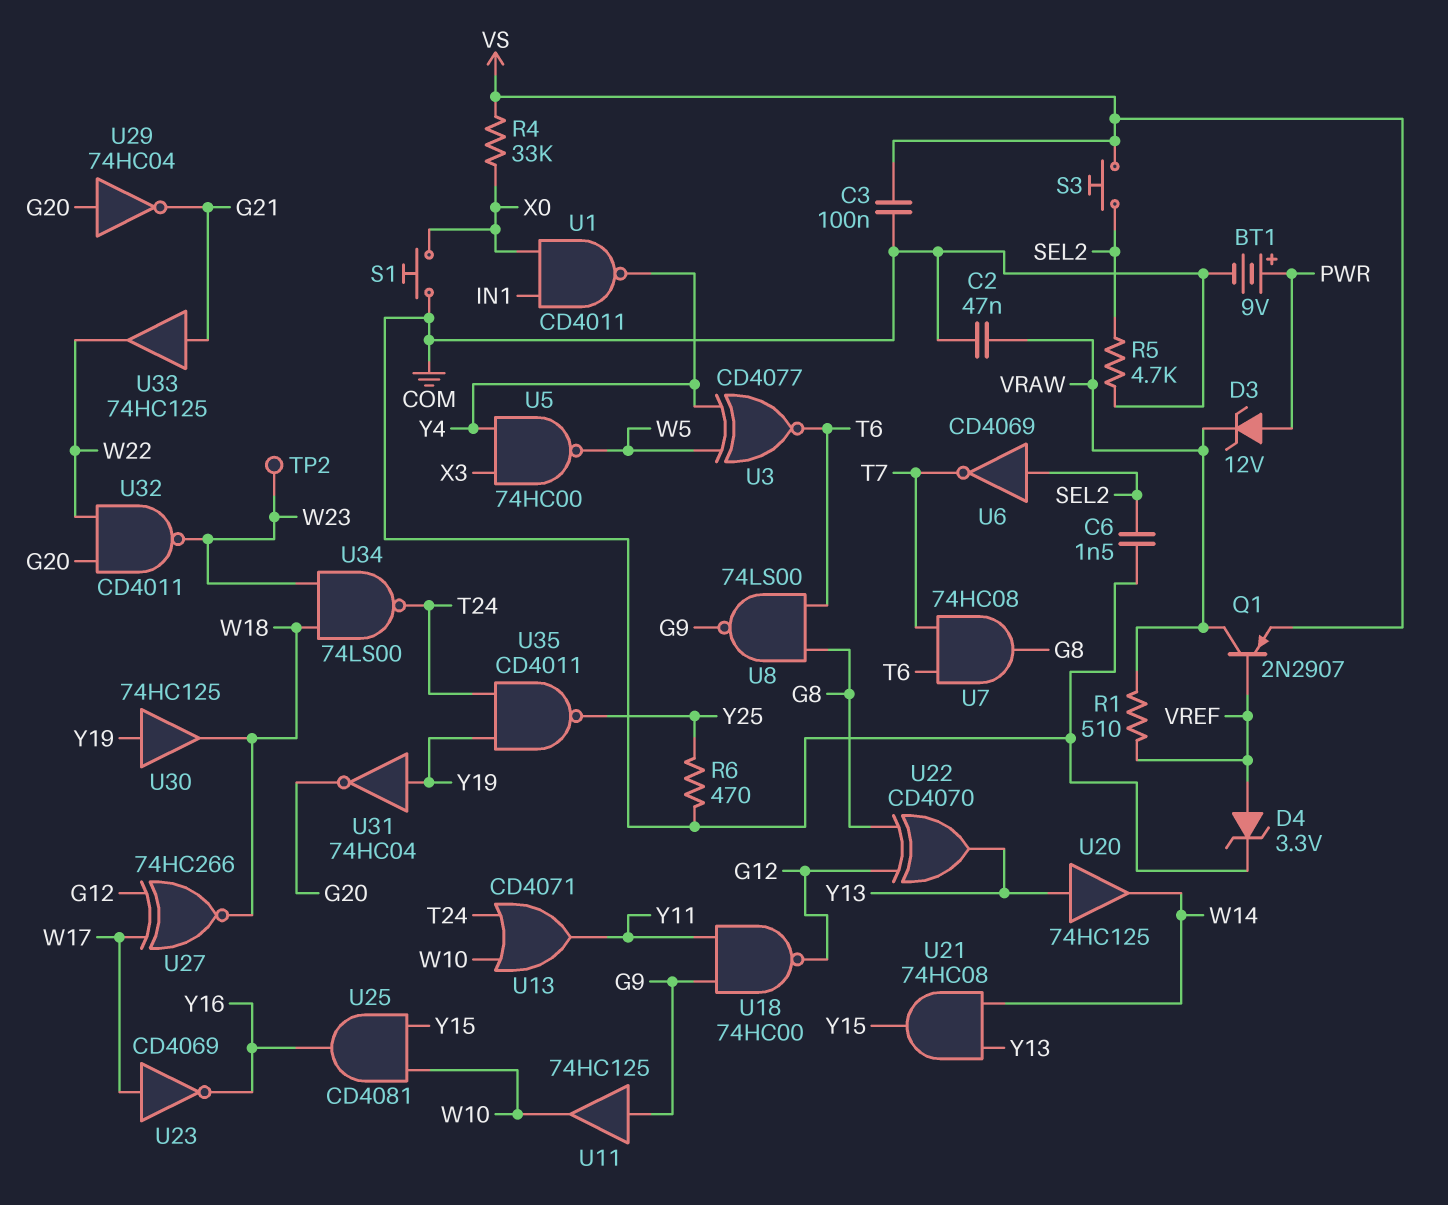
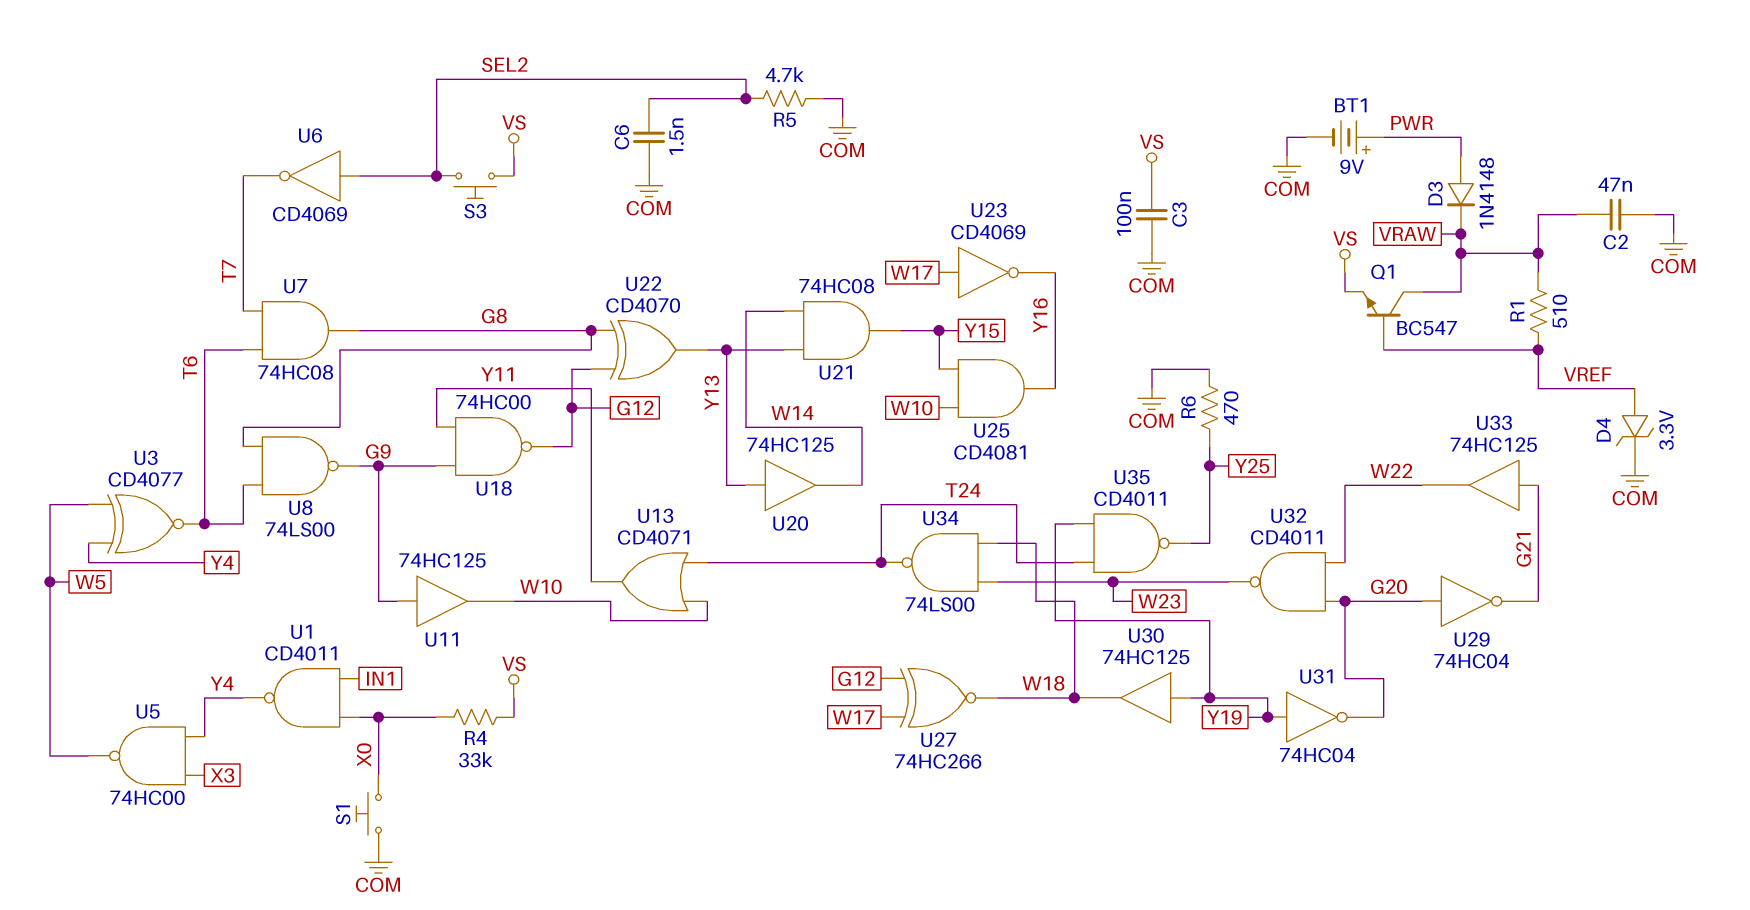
D3: zener 12V (A PWR, K VRAW) -> diode 1N4148 (A PWR, K VRAW)
Q1: PNP 2N2907 (B VREF, C VRAW, E VS) -> NPN BC547 (B VREF, C VRAW, E VS)
TP2: test point (W23) -> none

